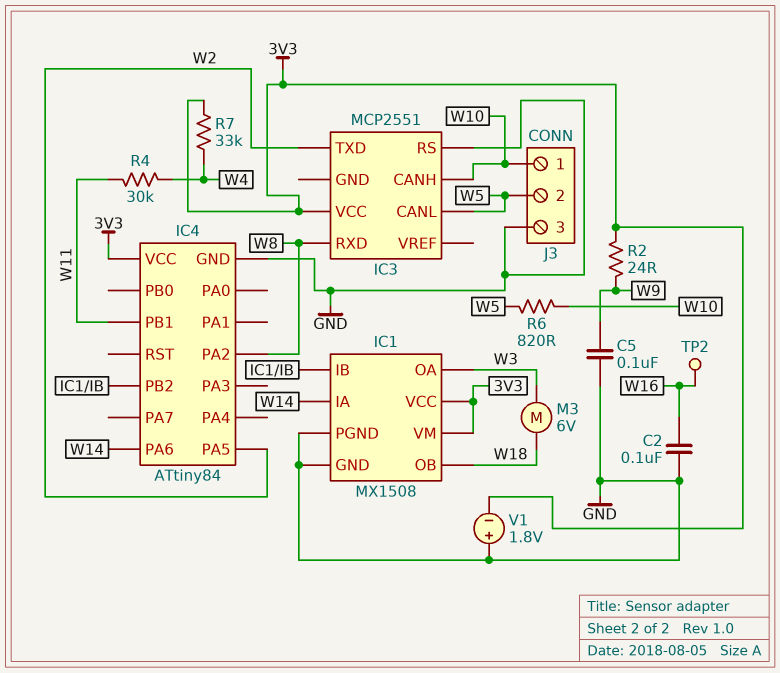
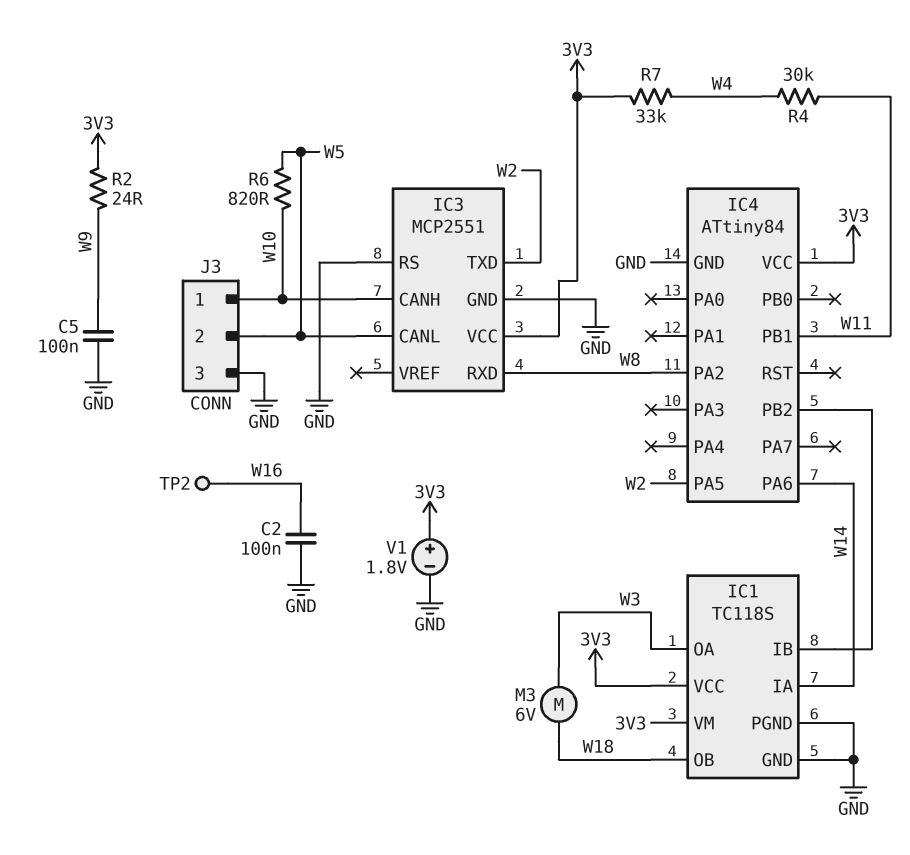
IC1: MX1508 -> TC118S
IC3 pin GND: none -> GND
V1: 1.8V (plus GND, minus 3V3) -> 1.8V (plus 3V3, minus GND)

